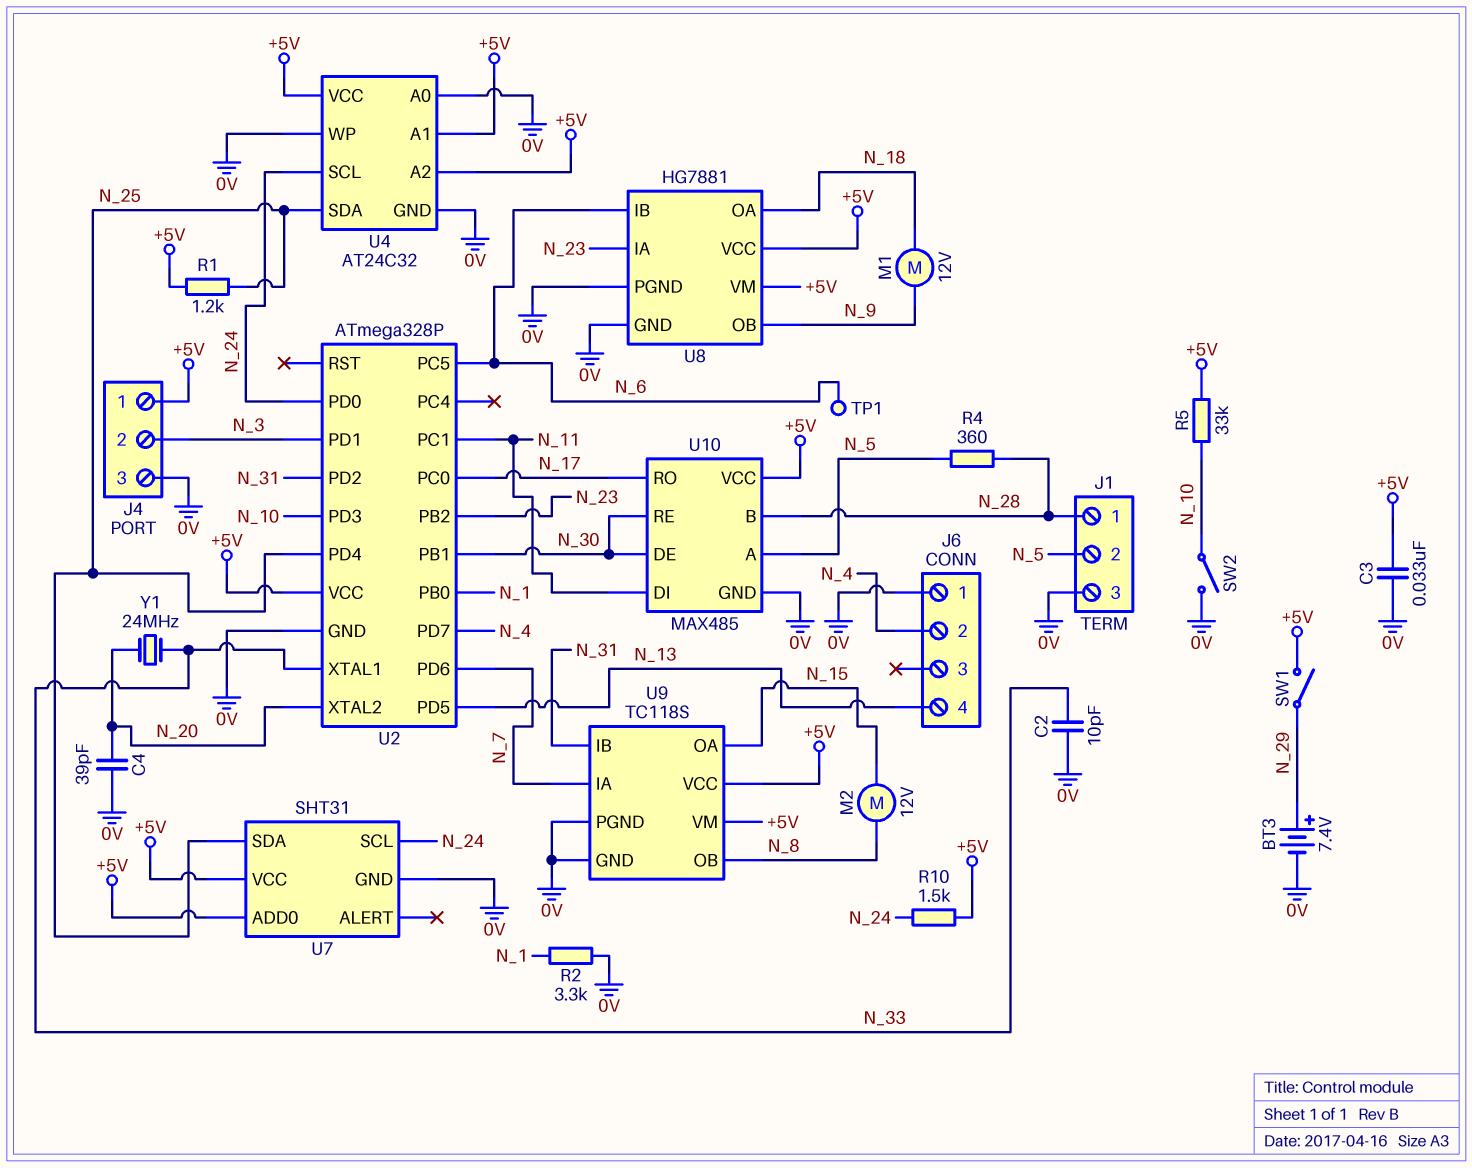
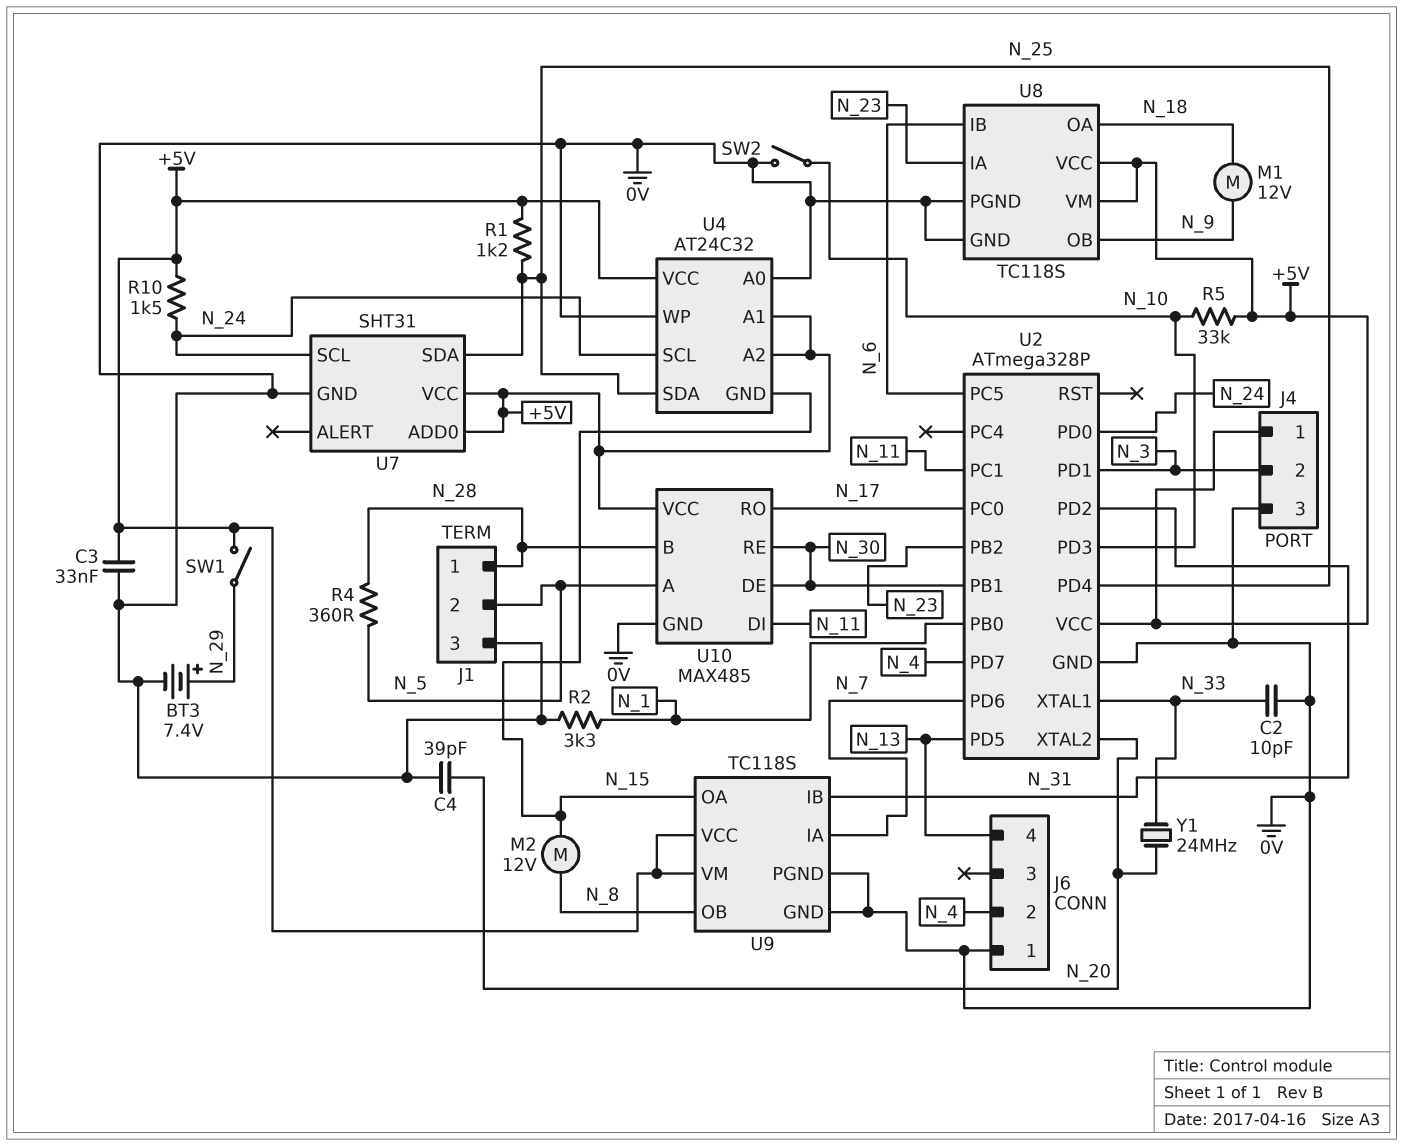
TP1: test point (N_6) -> none
U4 pin GND: 0V -> N_15
U8: HG7881 -> TC118S

